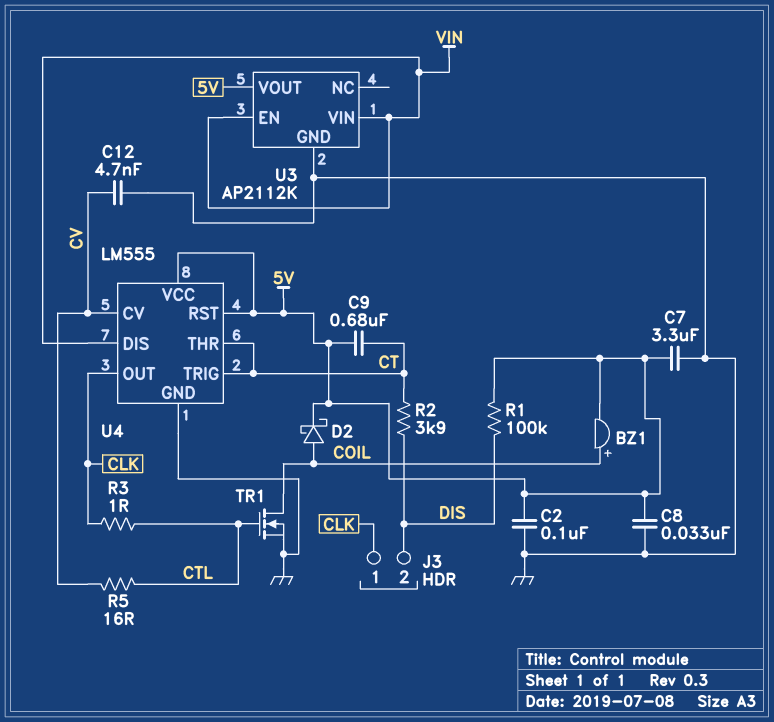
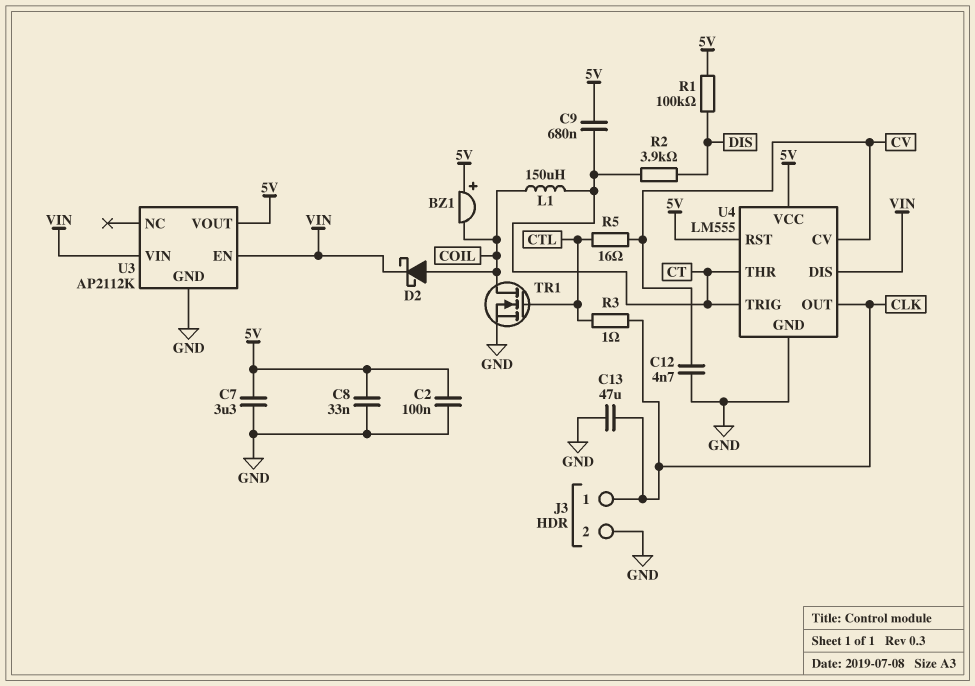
BZ1: buzzer (plus COIL, minus 5V) -> buzzer (plus 5V, minus COIL)
C13: none -> 47uF (CLK, GND)
D2: schottky (A COIL, K 5V) -> schottky (A COIL, K VIN)
J3 pin 2: DIS -> GND
L1: none -> 150uH (COIL, CT)

